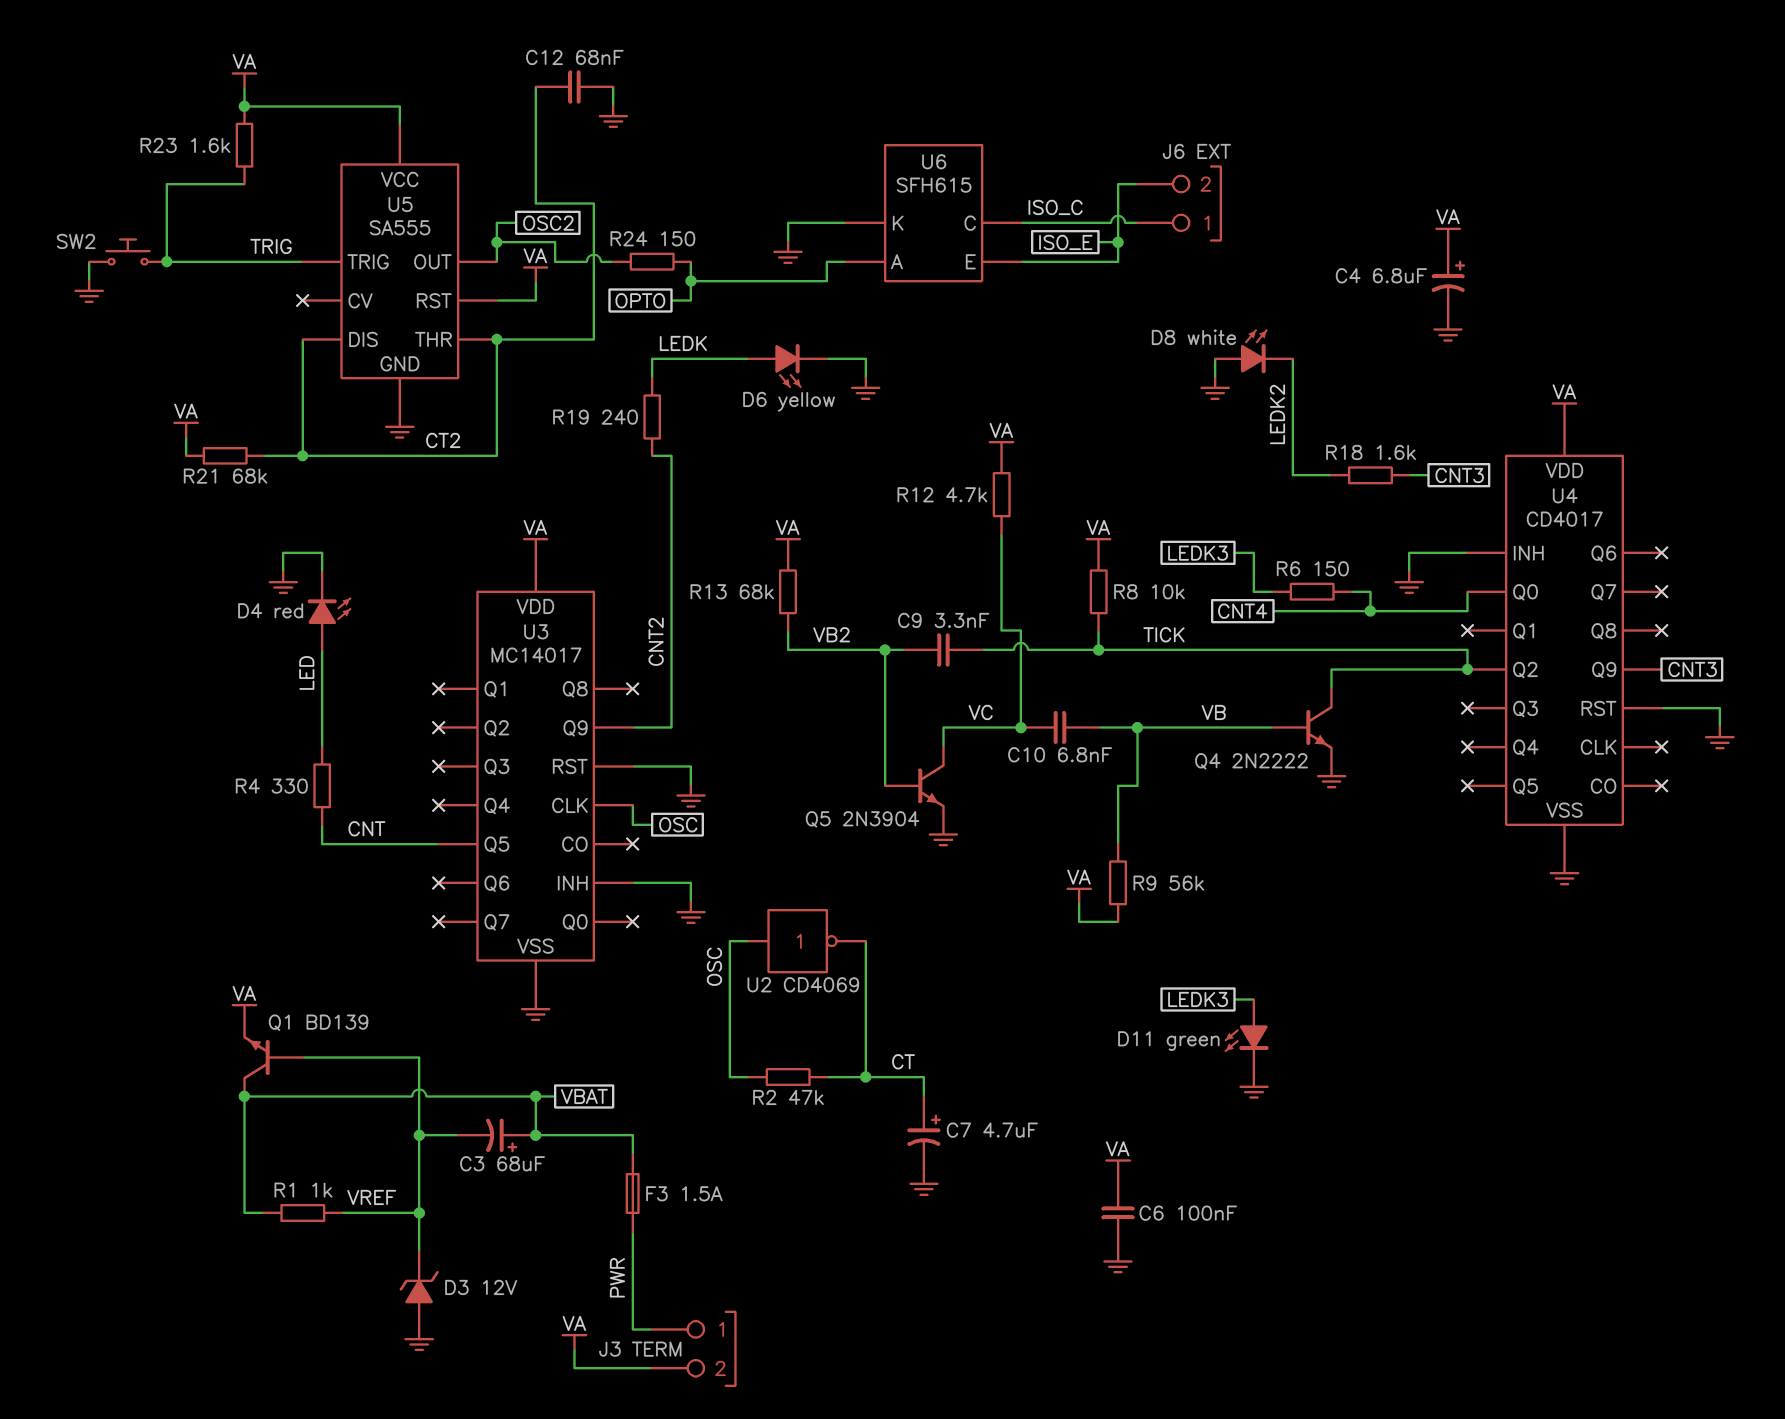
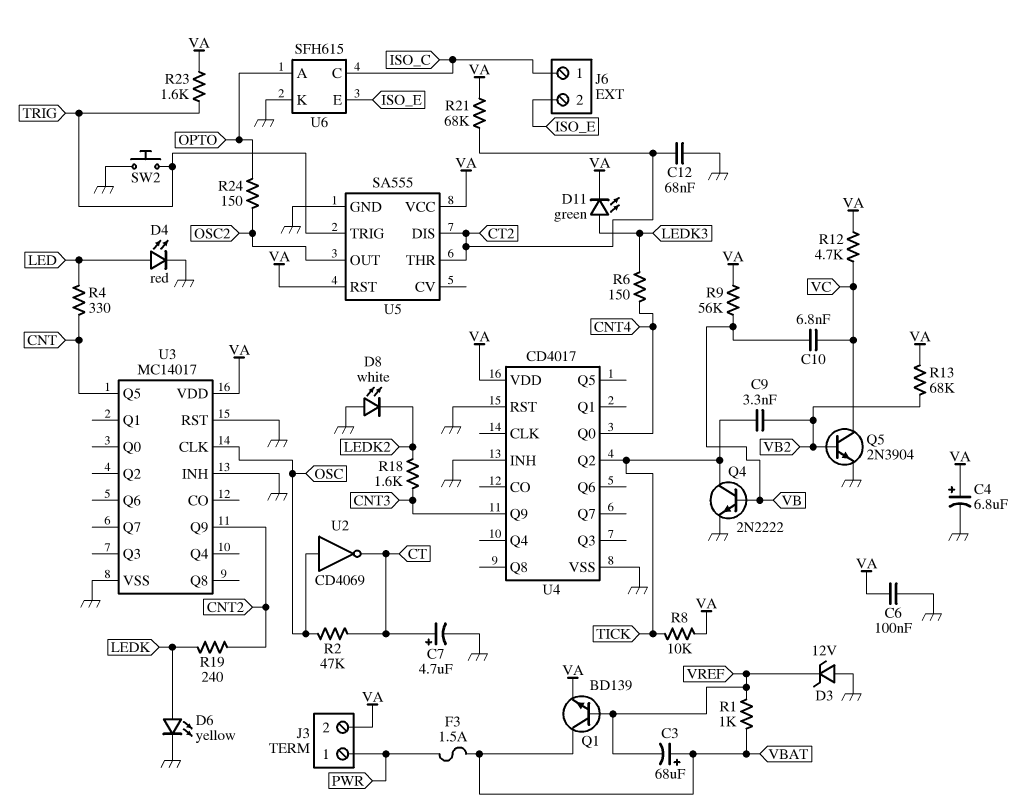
D11: LED green (A LEDK3, K GND) -> LED green (A LEDK3, K VA)

